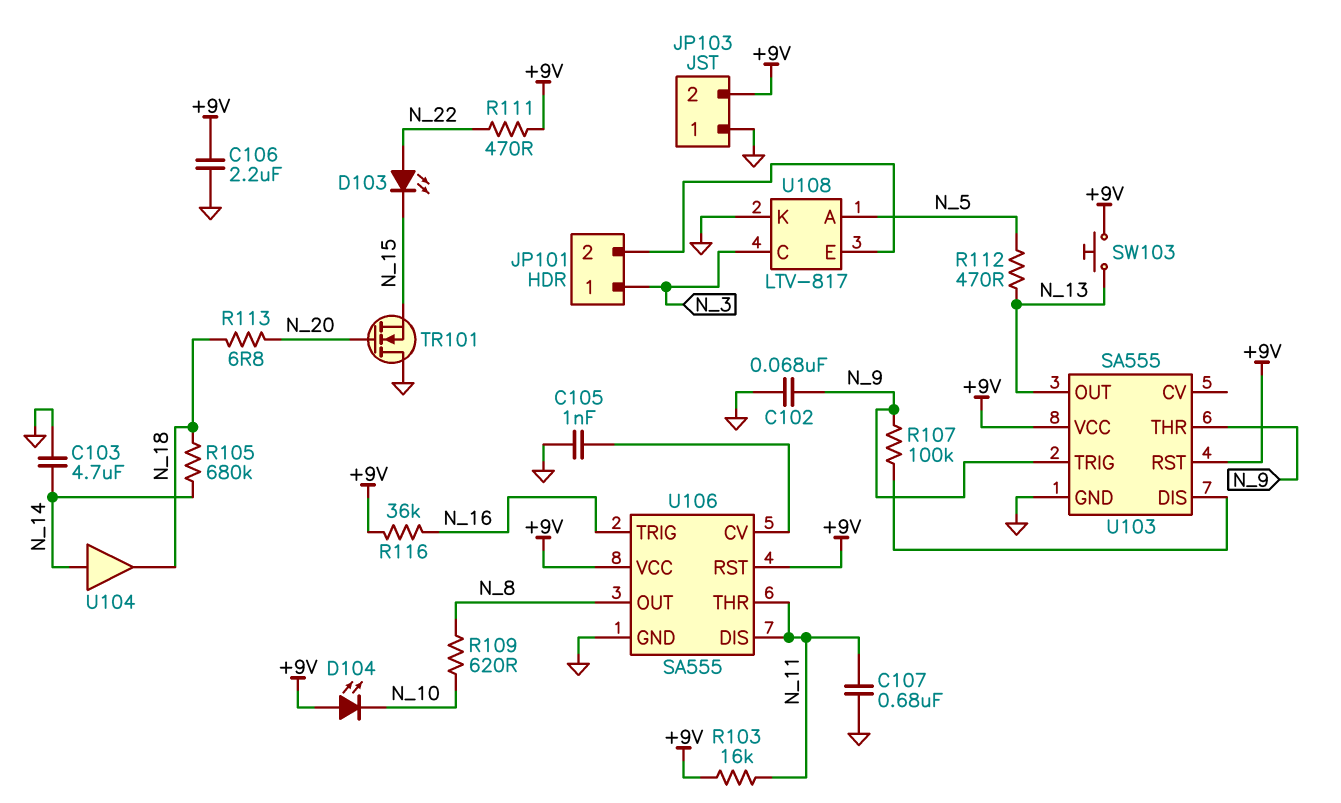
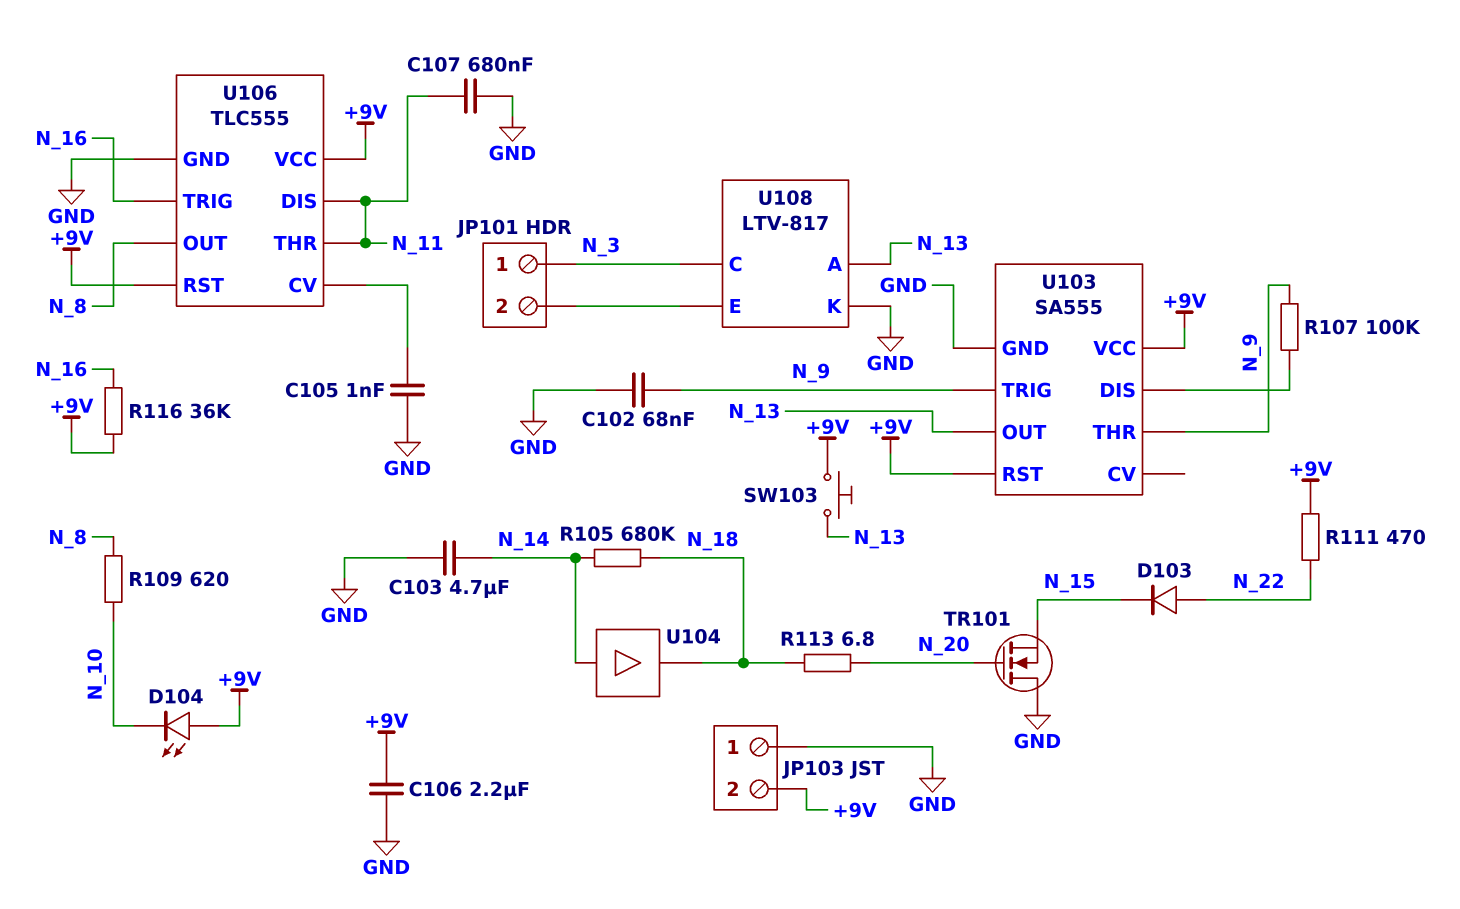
D103: LED (A N_22, K N_15) -> diode (A N_22, K N_15)
R103: 16k (+9V, N_11) -> none
R112: 470 (N_5, N_13) -> none
U106: SA555 -> TLC555
U108 pin A: N_5 -> N_13

